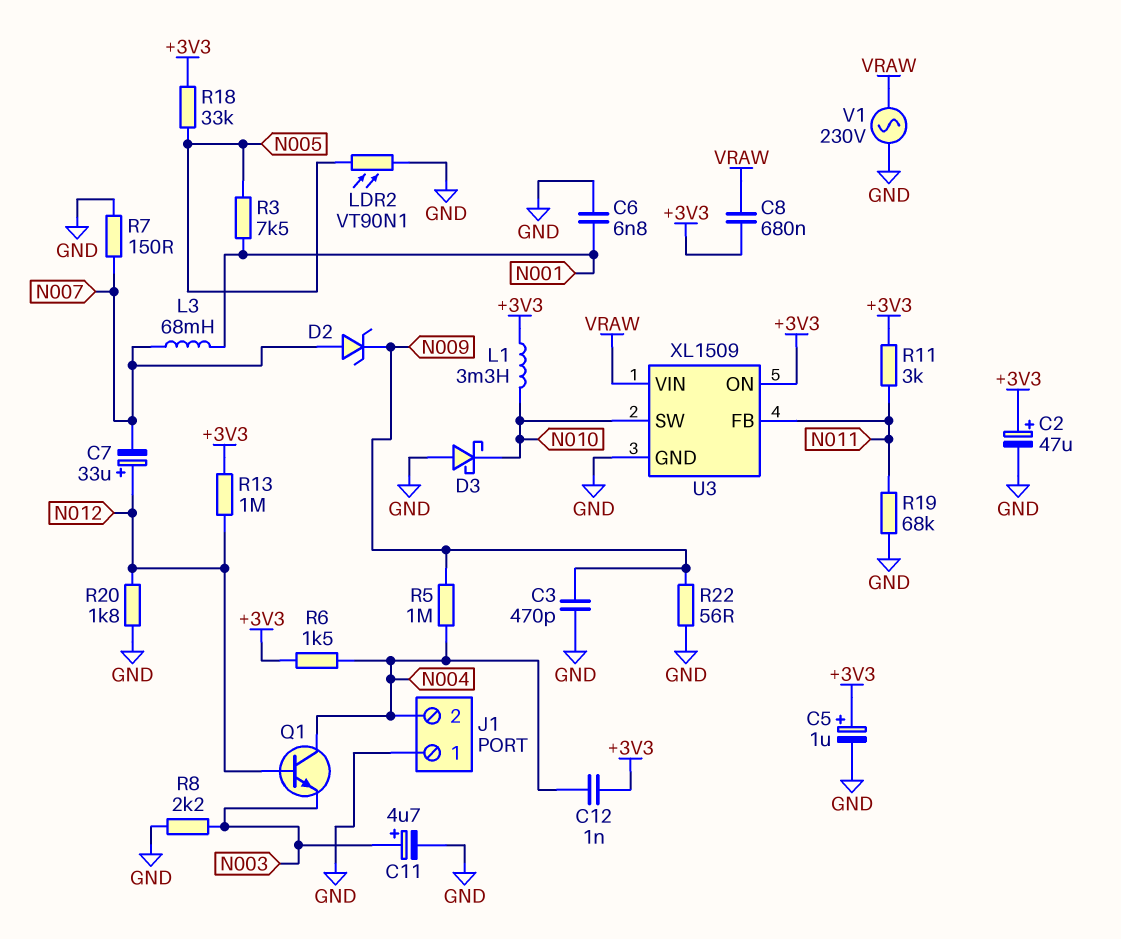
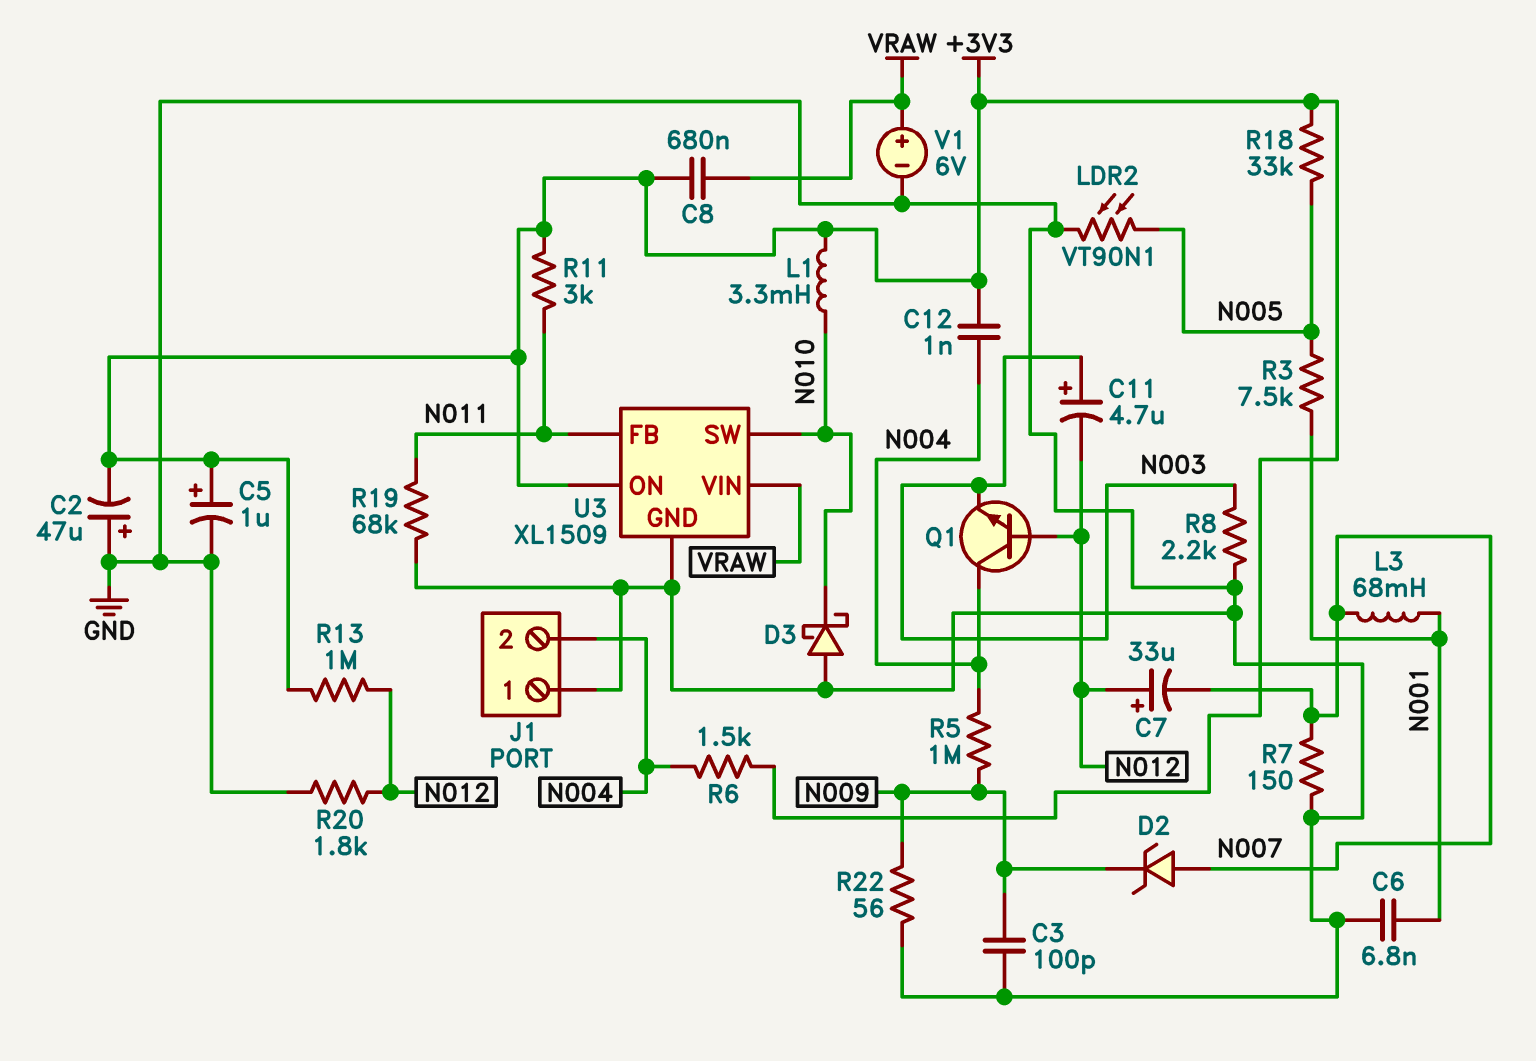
C2: 47uF (plus +3V3, minus GND) -> 47uF (plus GND, minus +3V3)
C3: 470pF (GND, N009) -> 100pF (GND, N009)
C11: 4.7uF (plus N003, minus GND) -> 4.7uF (plus N003, minus N012)
V1: AC 230V (GND, VRAW) -> 6V (plus VRAW, minus GND)

